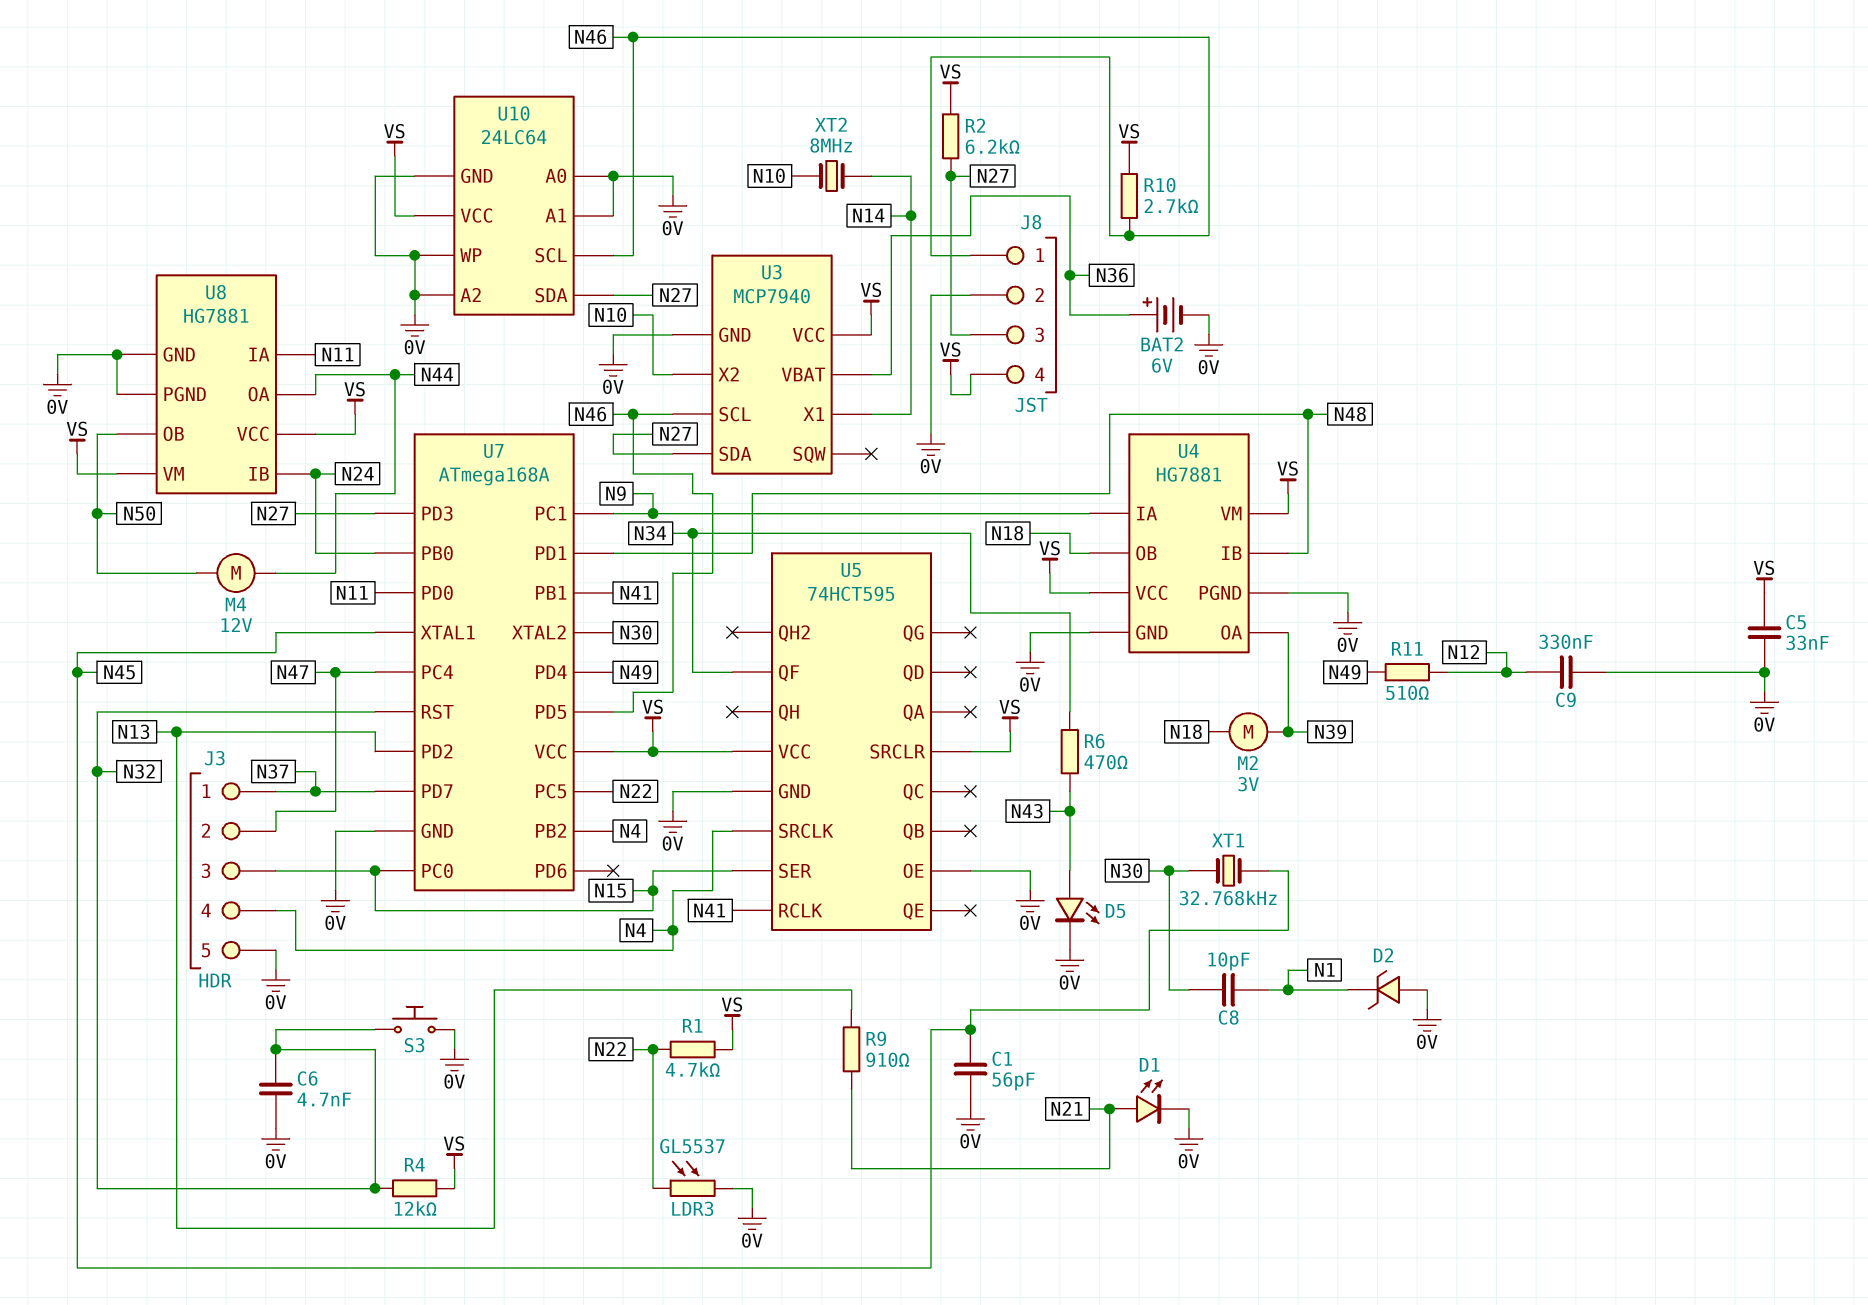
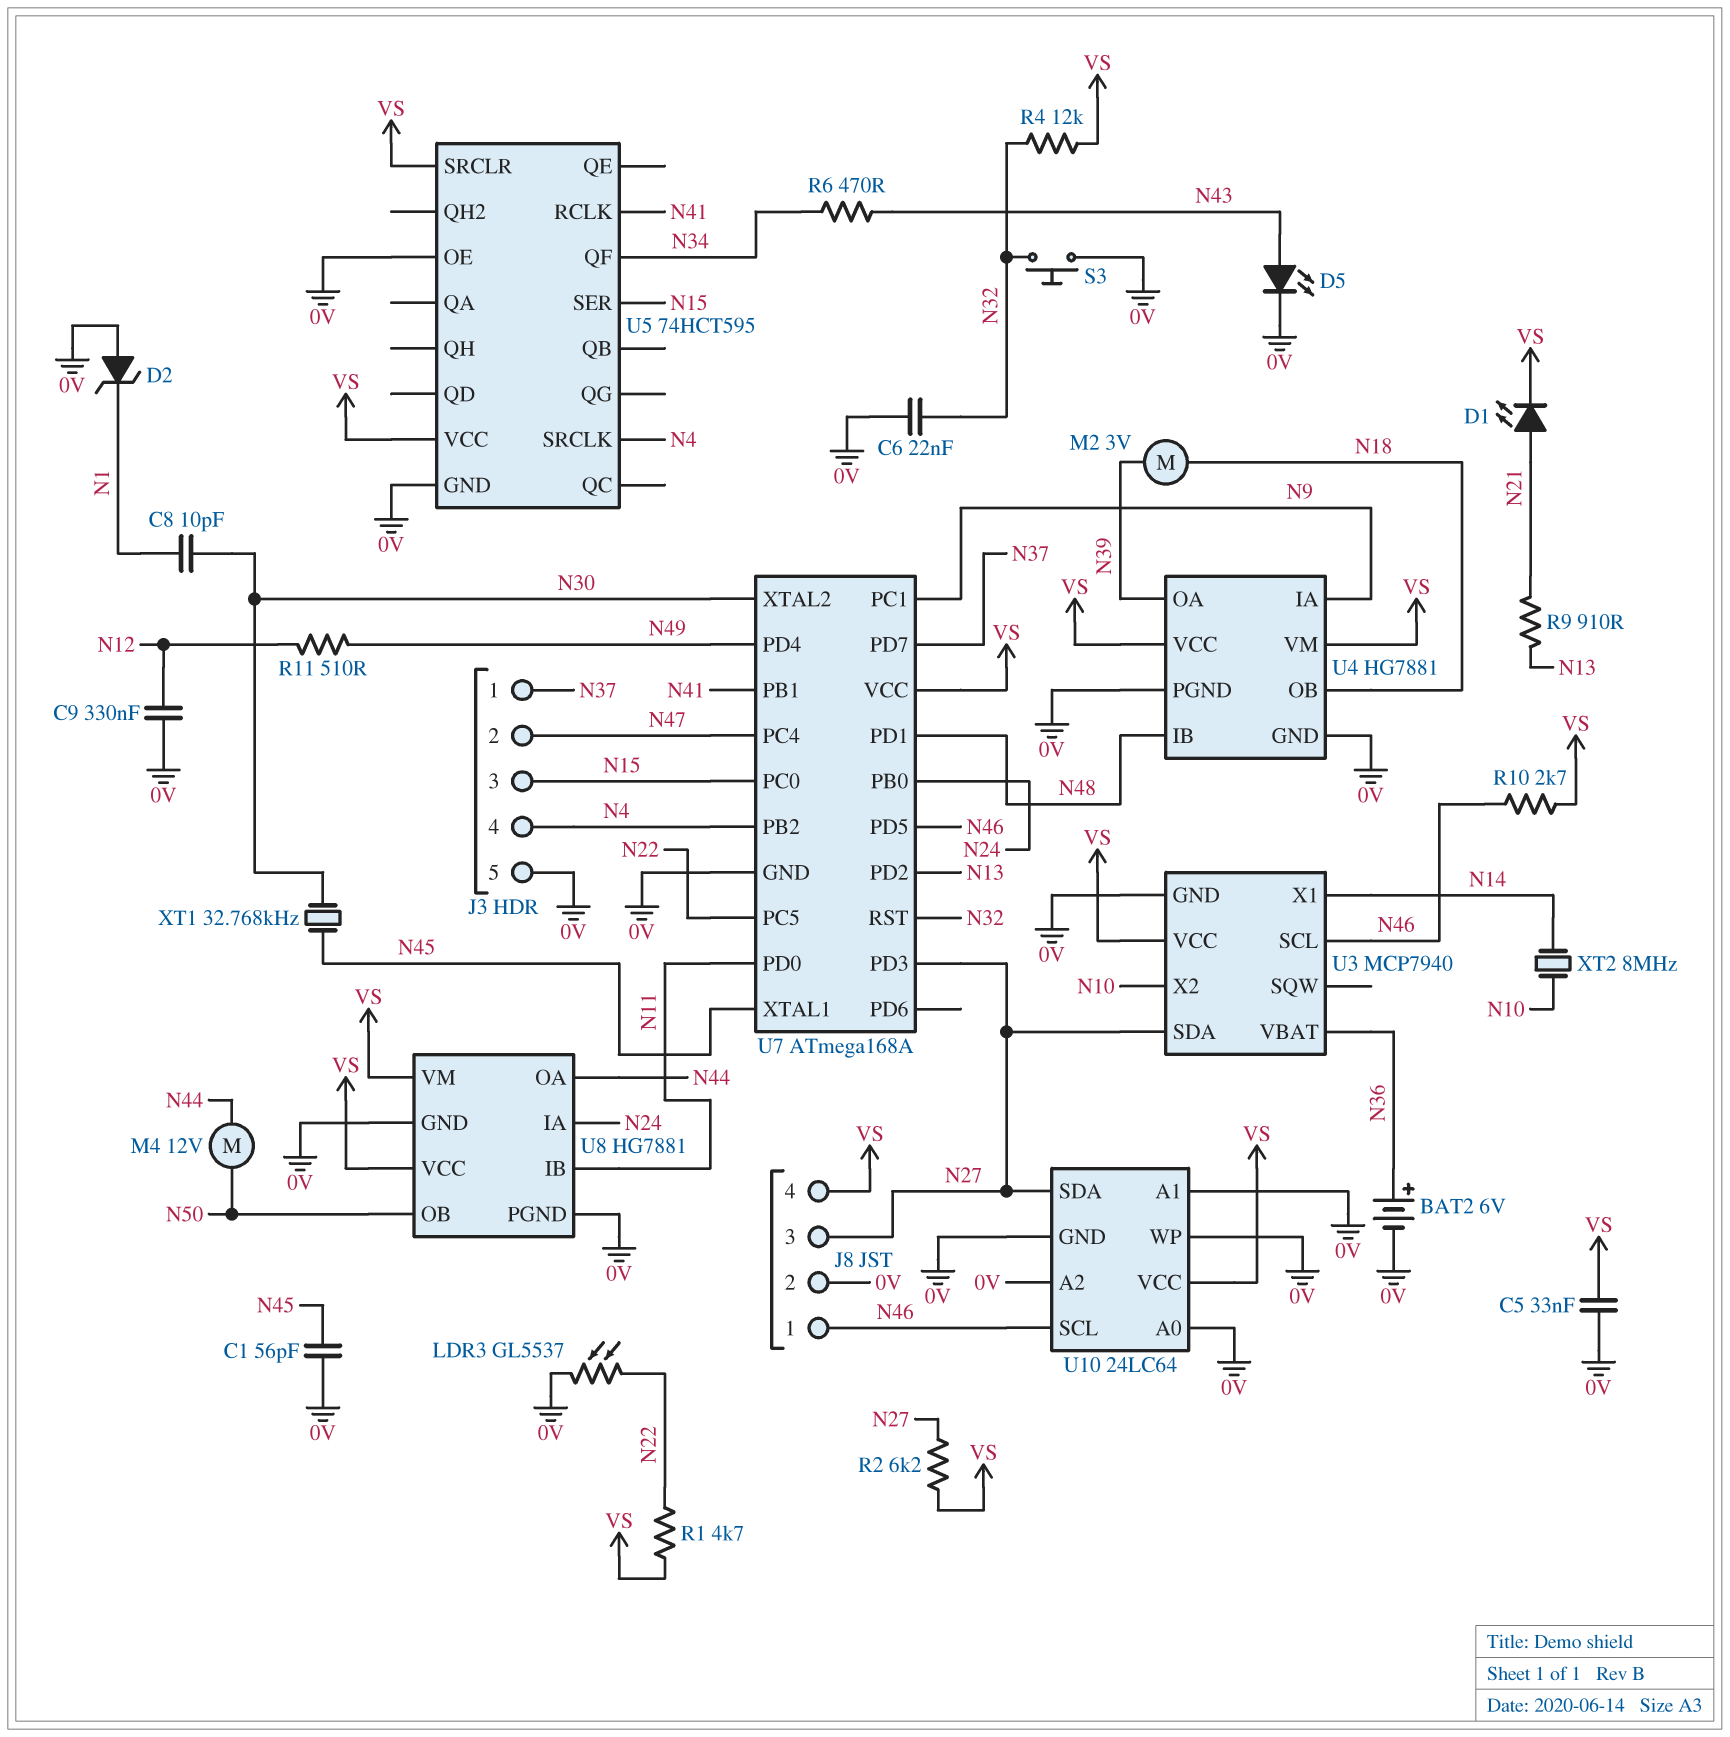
C6: 4.7nF (0V, N32) -> 22nF (0V, N32)
D1: LED (A N21, K 0V) -> LED (A N21, K VS)
U8 pin IA: N11 -> N24
U8 pin IB: N24 -> N11

